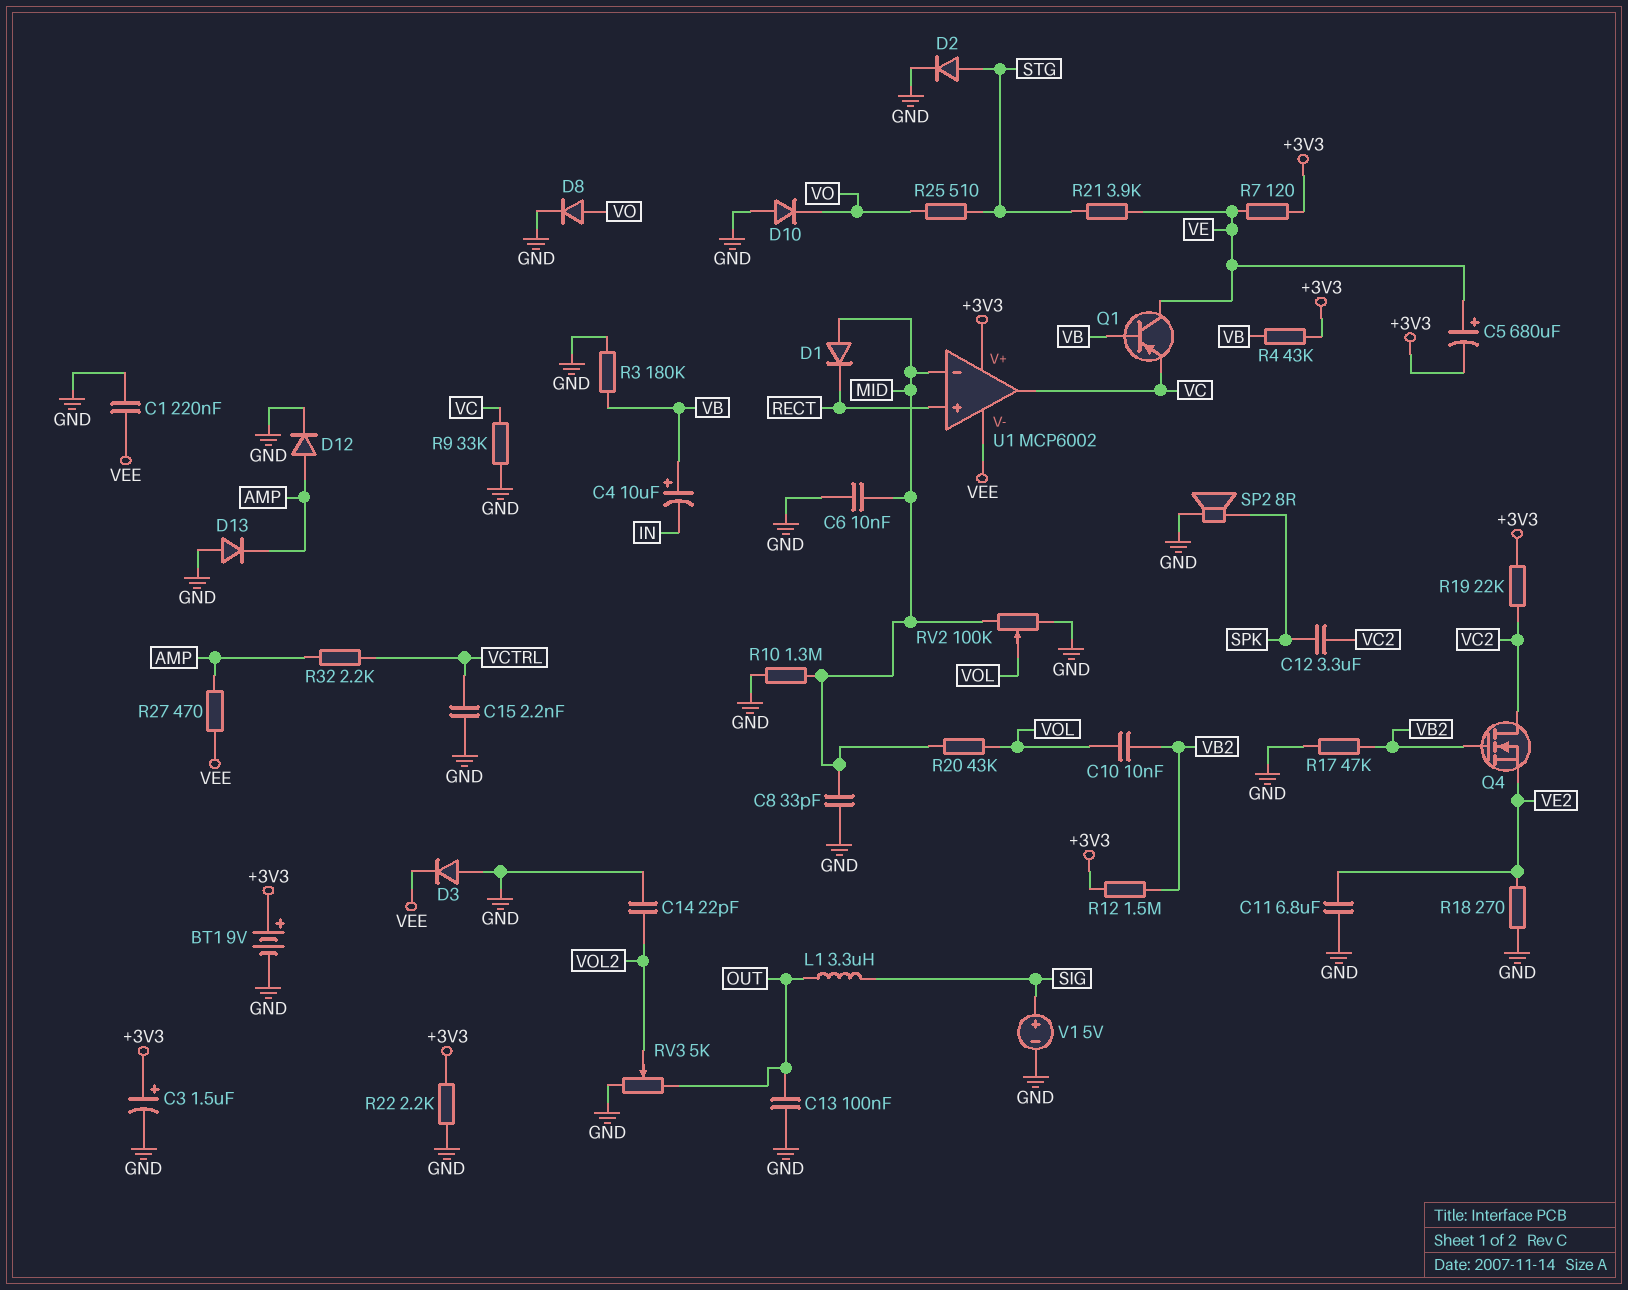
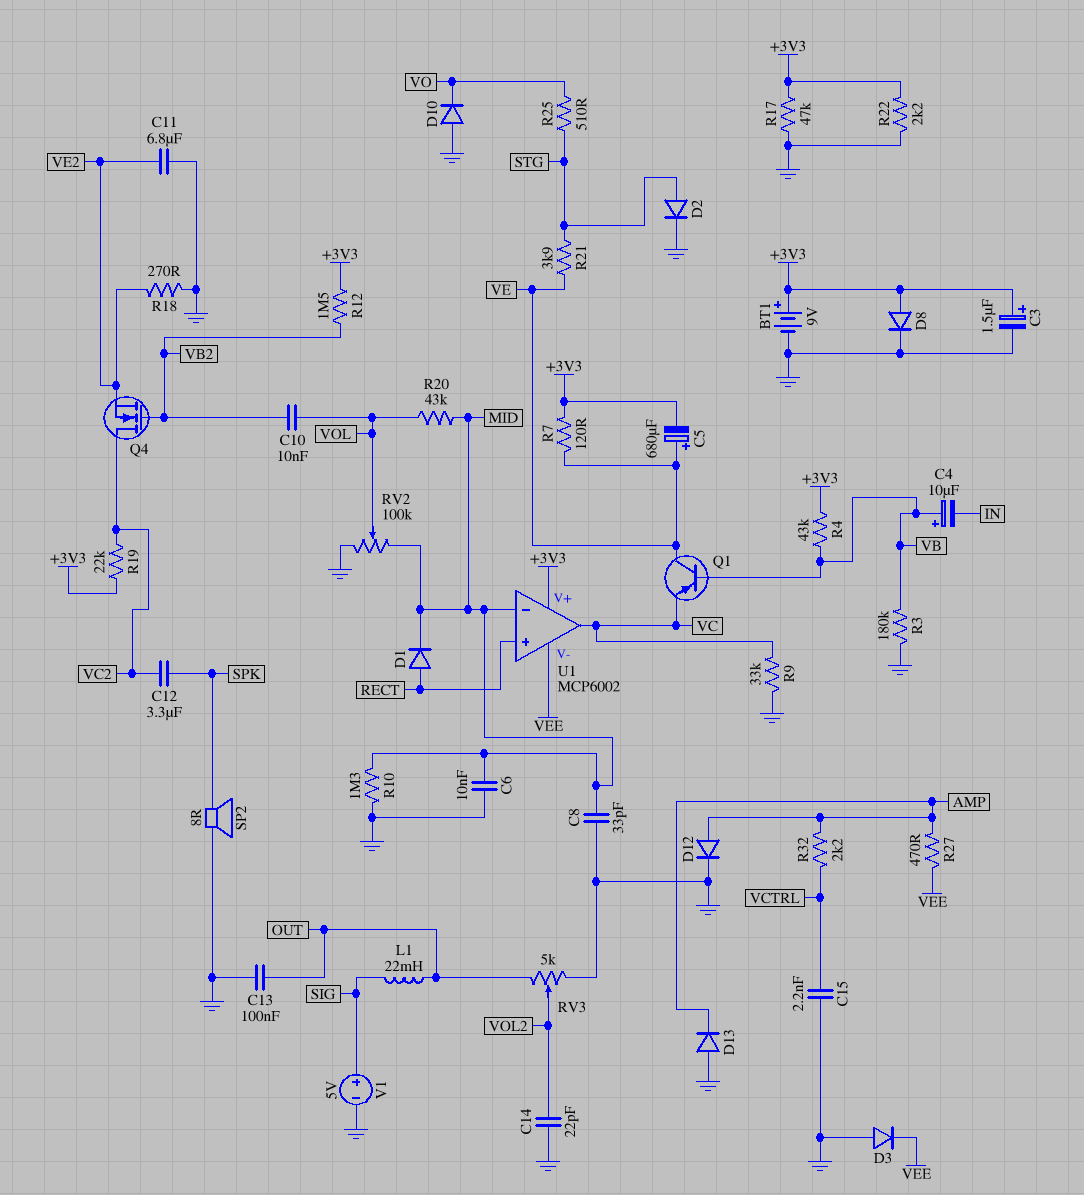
C1: 220nF (GND, VEE) -> none
D1: diode (A MID, K RECT) -> diode (A RECT, K MID)
D8: diode (A VO, K GND) -> diode (A +3V3, K GND)
L1: 3.3uH (OUT, SIG) -> 22mH (OUT, SIG)
R17: 47k (GND, VB2) -> 47k (+3V3, GND)

